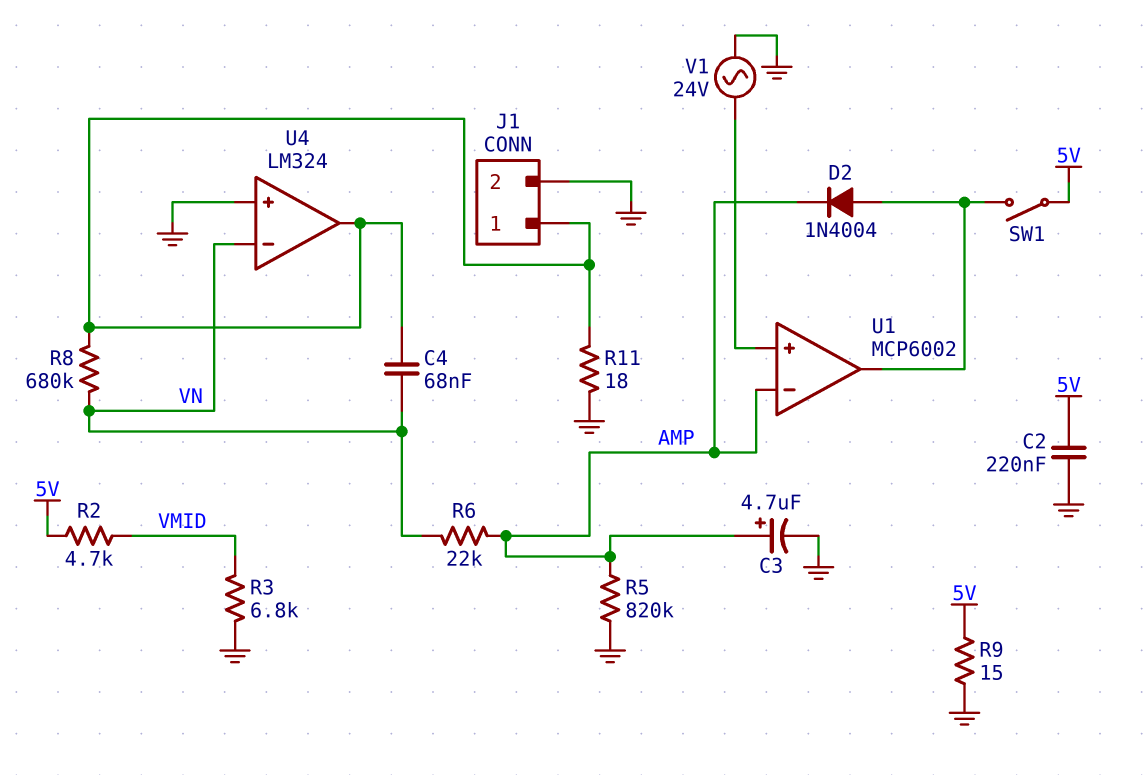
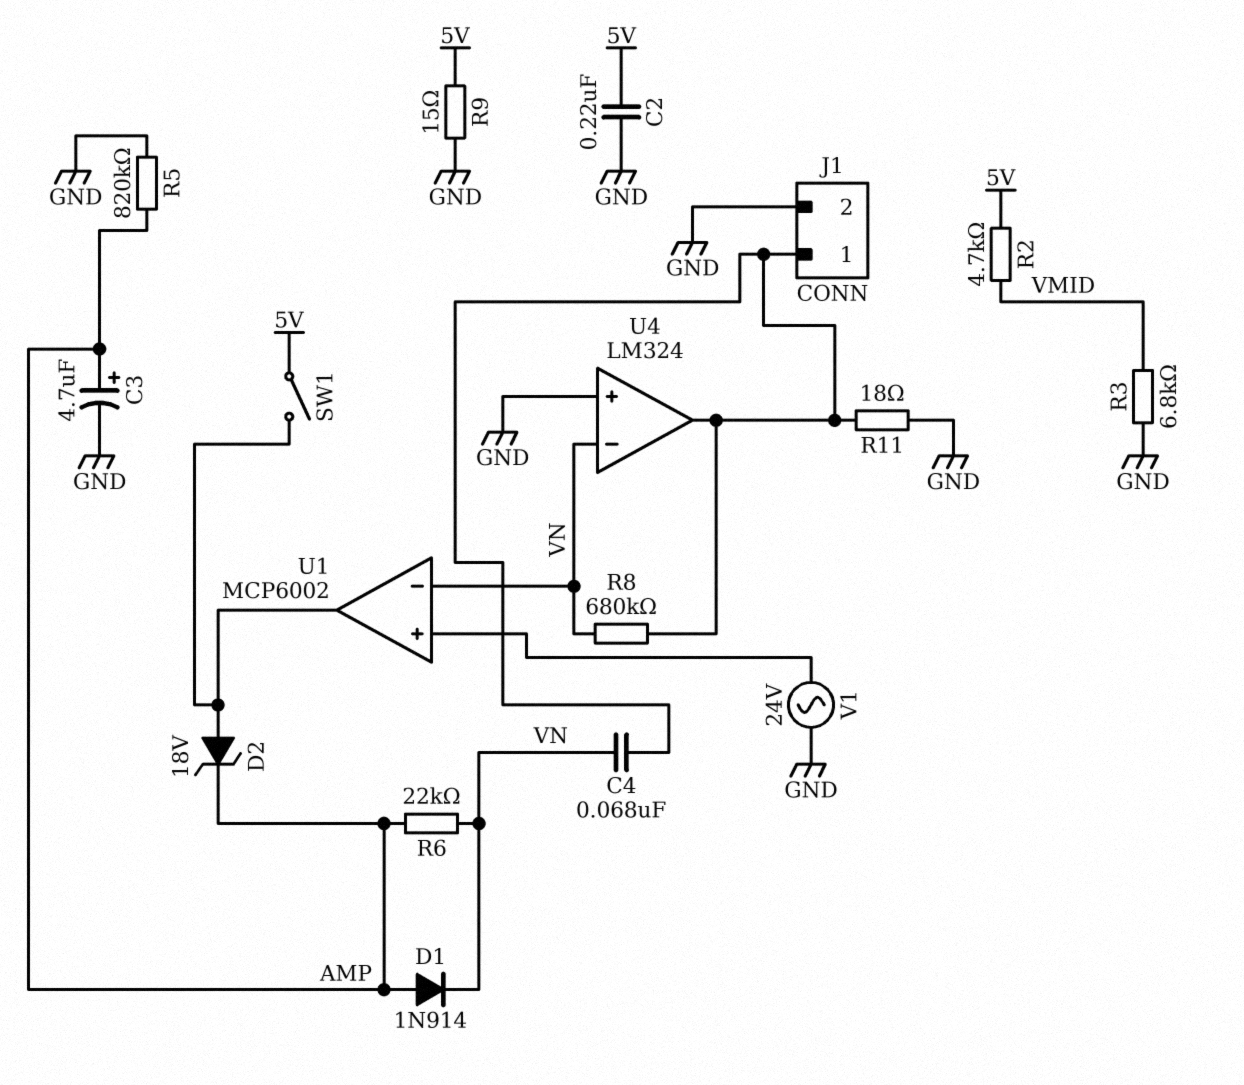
D1: none -> diode 1N914 (A AMP, K VN)
D2: diode 1N4004 (A U1/out, K AMP) -> zener 18V (A U1/out, K AMP)
U1 pin in-: AMP -> VN

